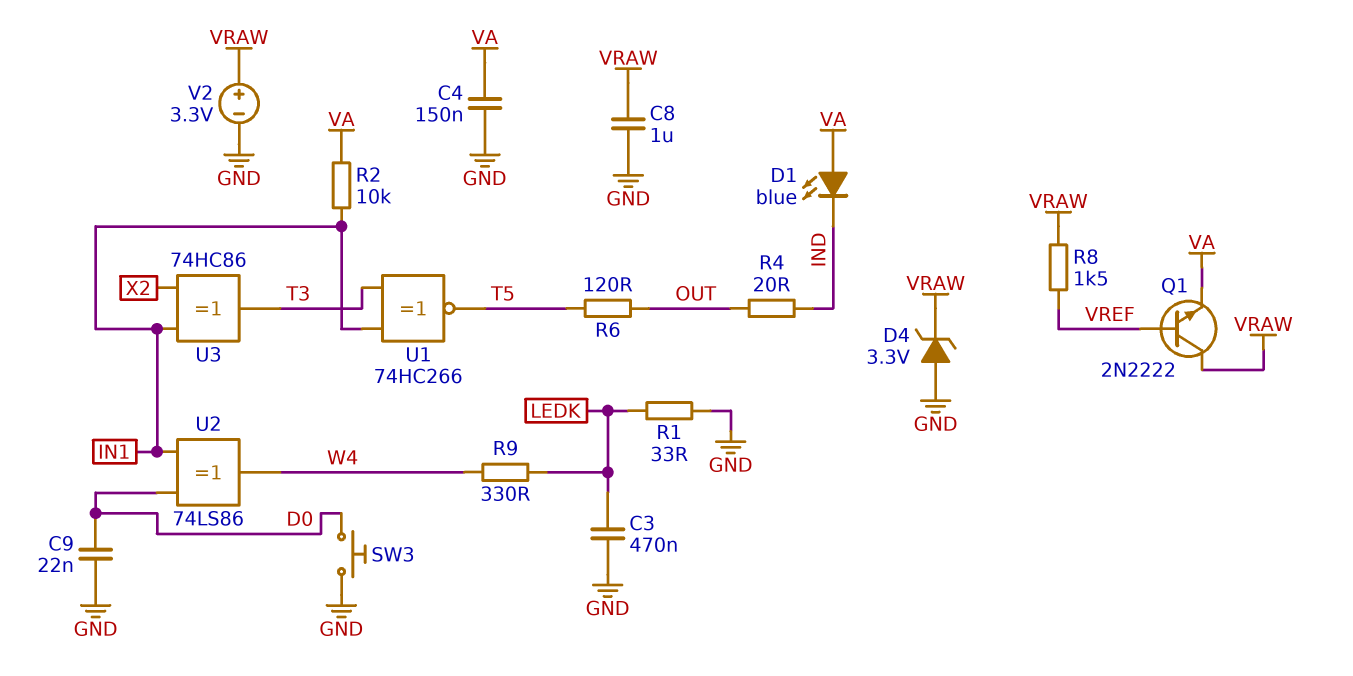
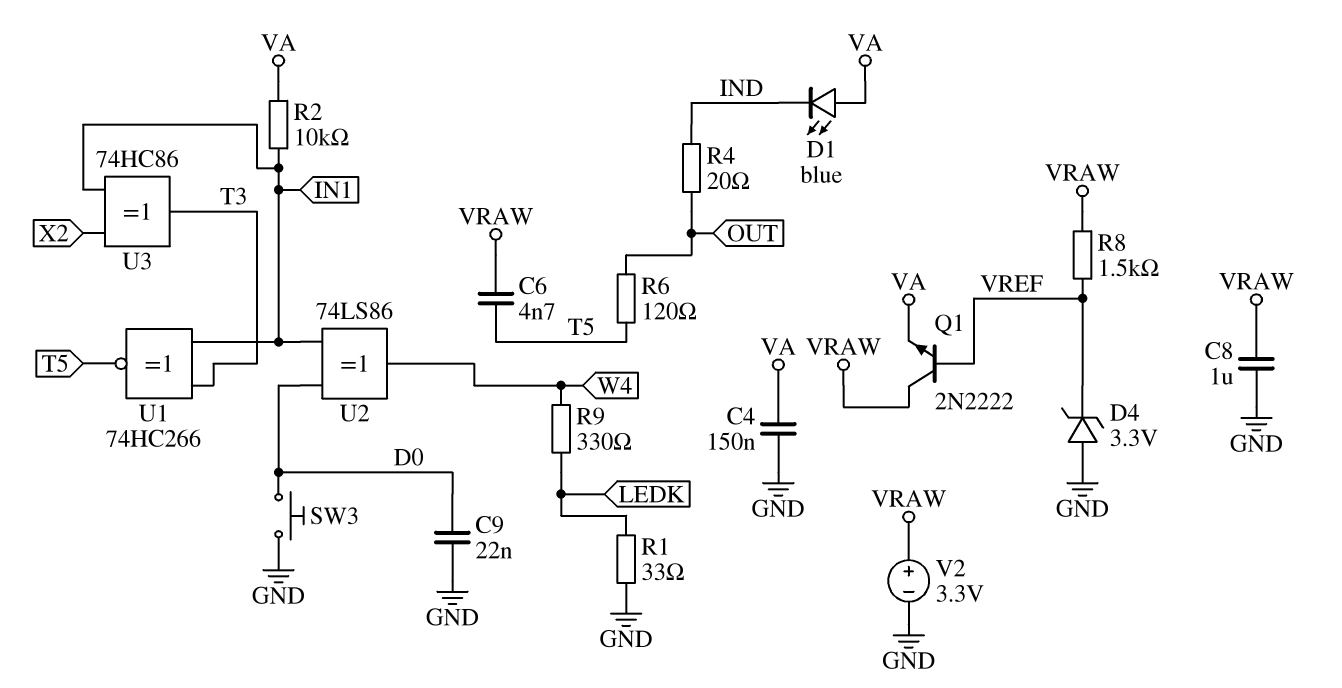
C3: 470nF (GND, LEDK) -> none
C6: none -> 4.7nF (T5, VRAW)
D4: zener 3.3V (A GND, K VRAW) -> zener 3.3V (A GND, K VREF)

